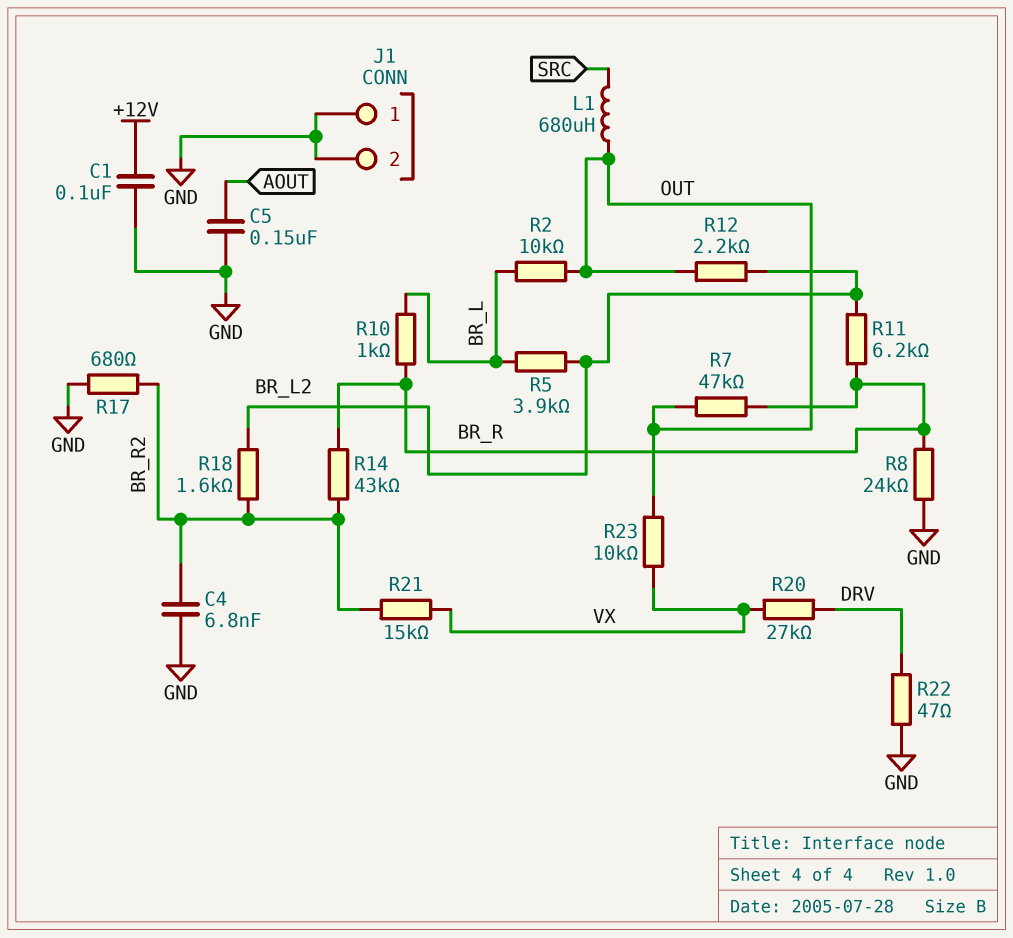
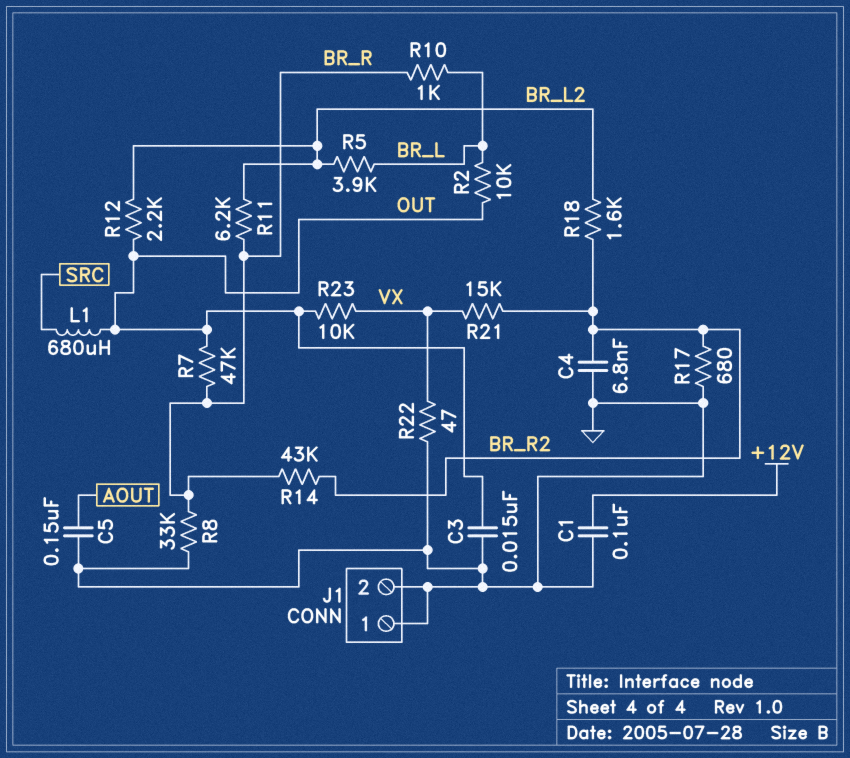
C3: none -> 15nF (GND, OUT)
R8: 24k (BR_R, GND) -> 33k (BR_R, GND)
R20: 27k (DRV, VX) -> none
R22: 47 (DRV, GND) -> 47 (GND, VX)

